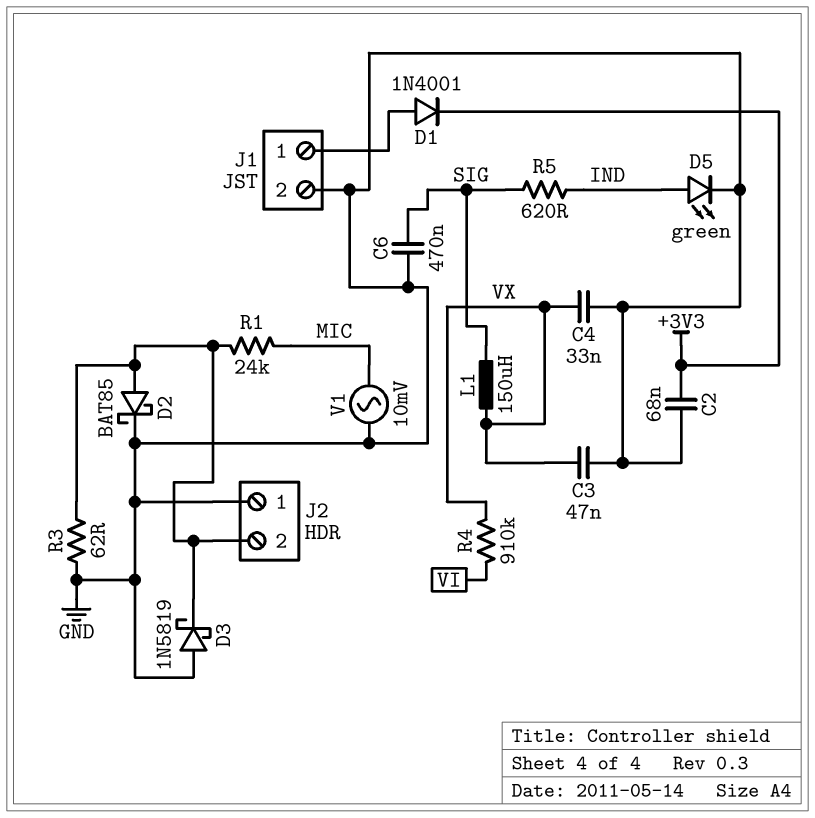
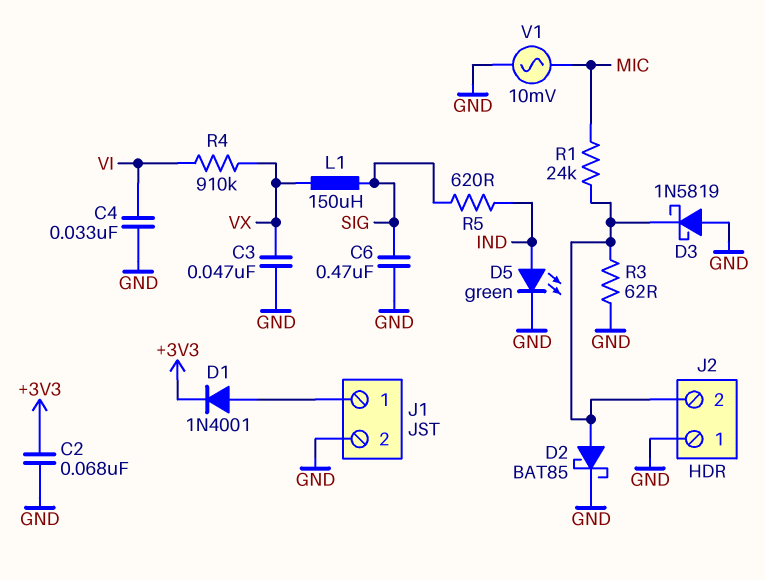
C4: 33nF (GND, VX) -> 33nF (GND, VI)

